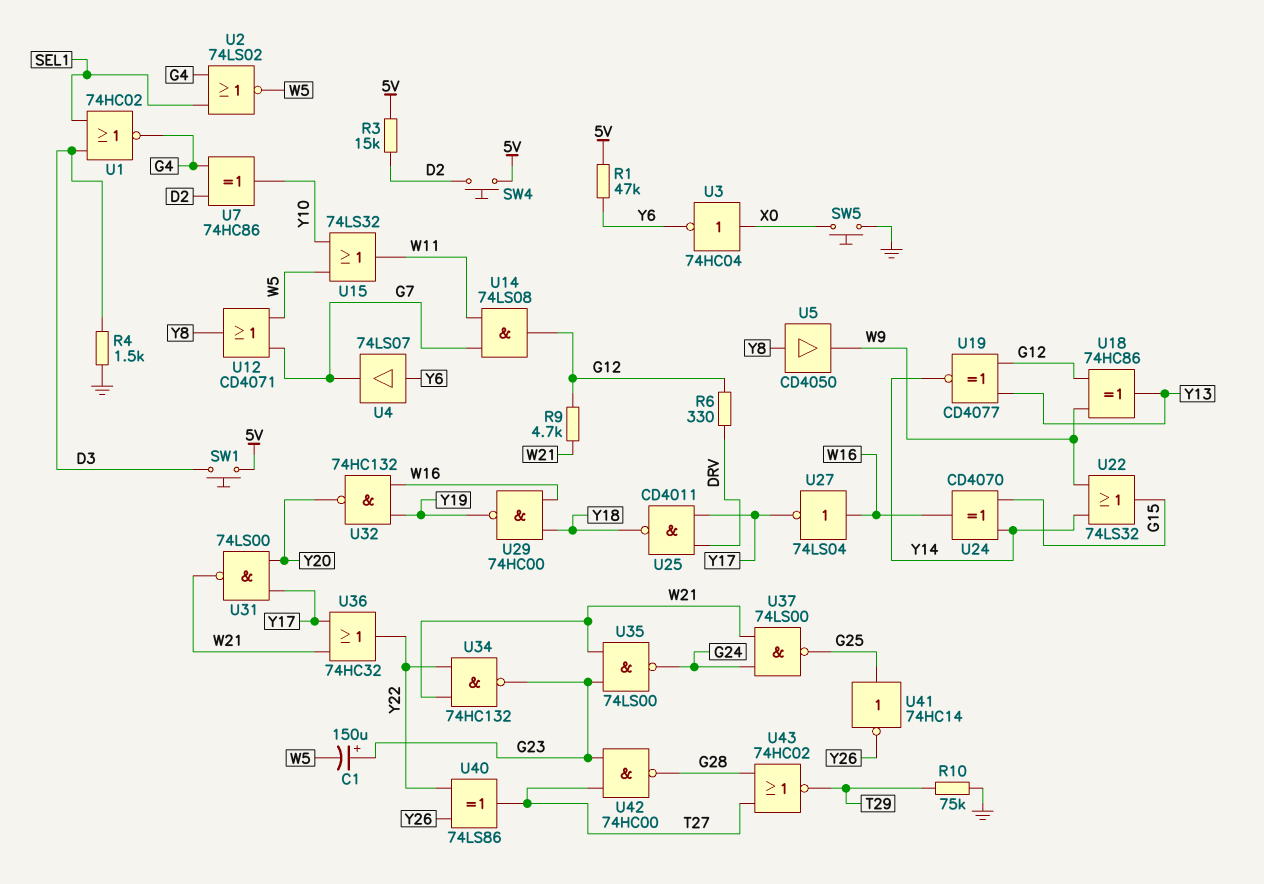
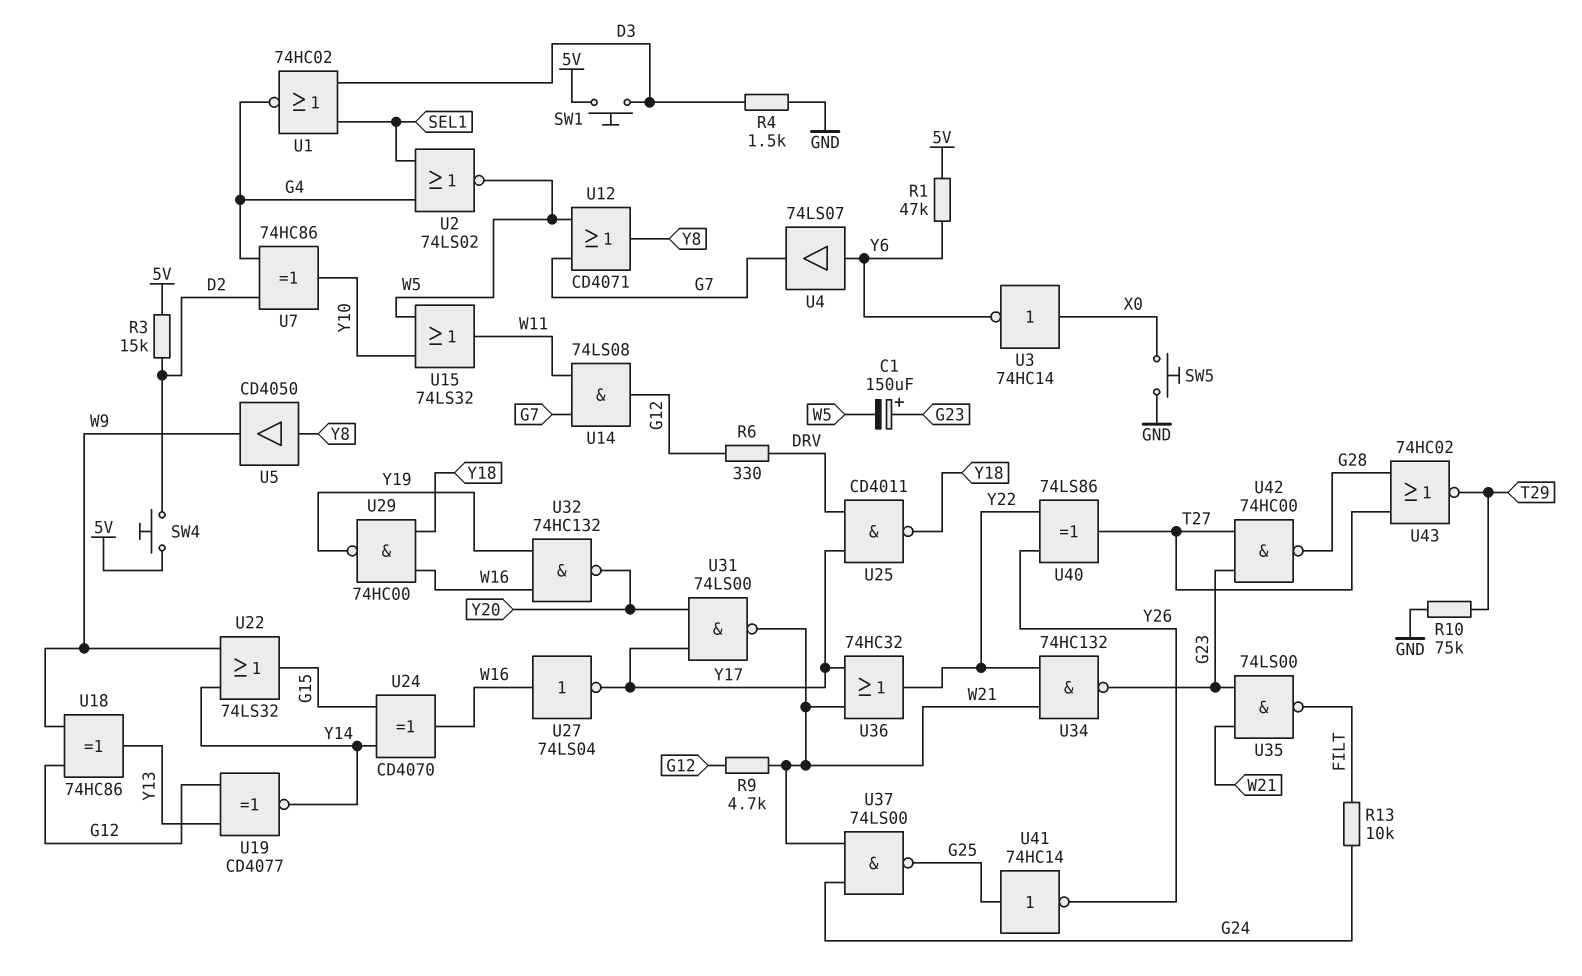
R13: none -> 10k (FILT, G24)
U3: NOT 74HC04 (in X0, out Y6) -> NOT 74HC14 (in X0, out Y6)
U35: NAND 74LS00 (in G23, in W21, out G24) -> NAND 74LS00 (in G23, in W21, out FILT)

